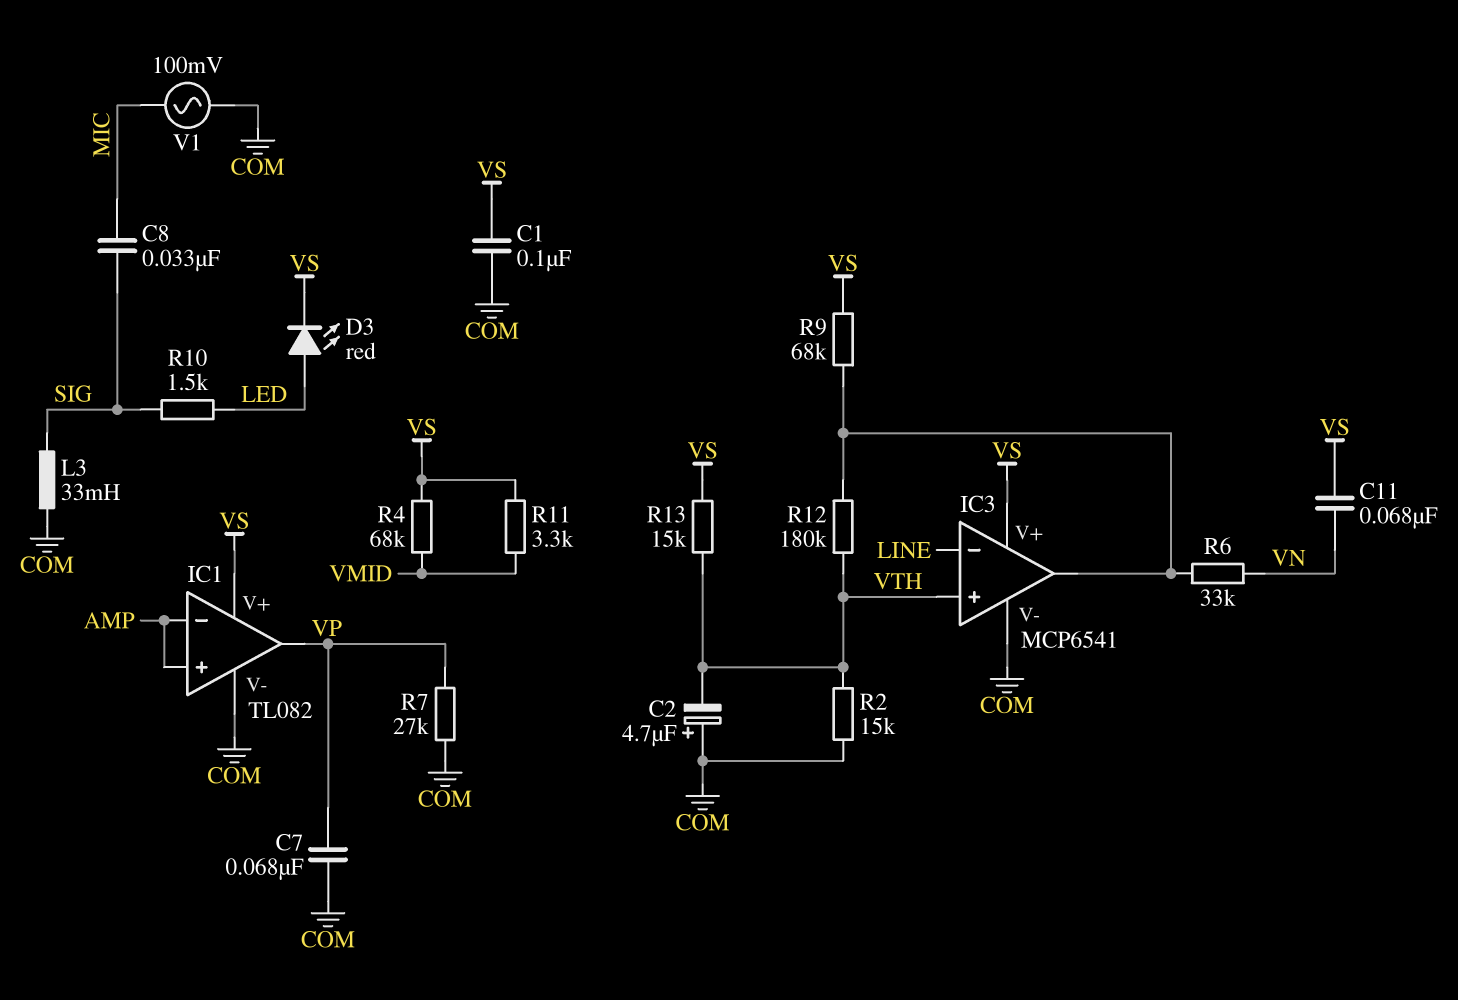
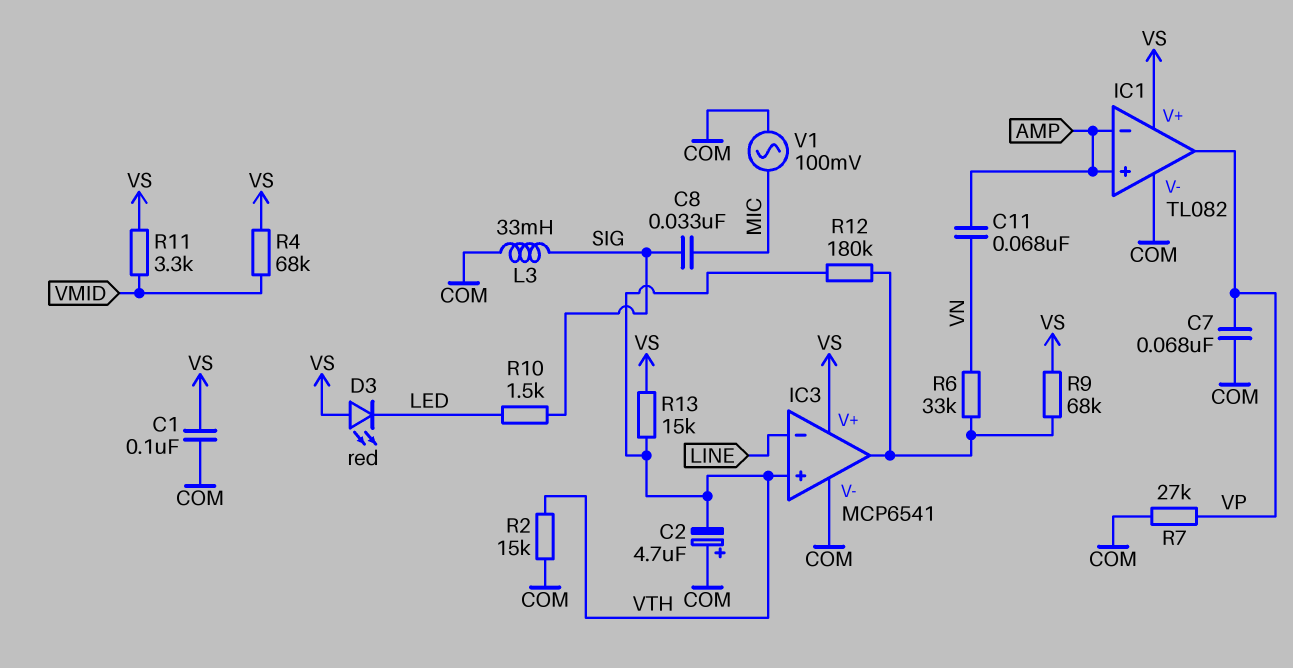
C11: 68nF (VN, VS) -> 68nF (AMP, VN)
D3: LED red (A LED, K VS) -> LED red (A VS, K LED)

